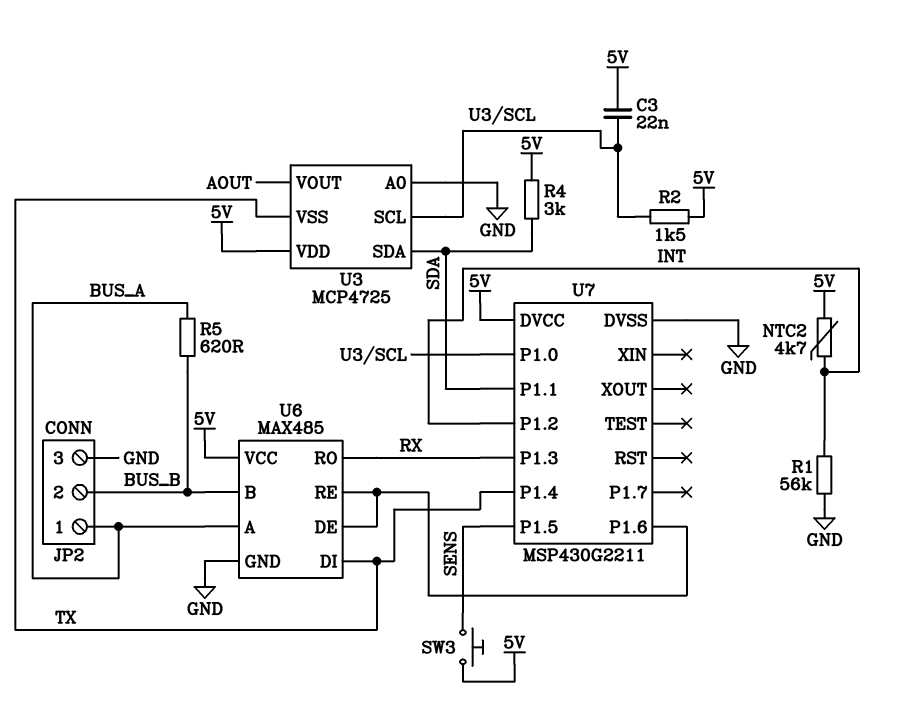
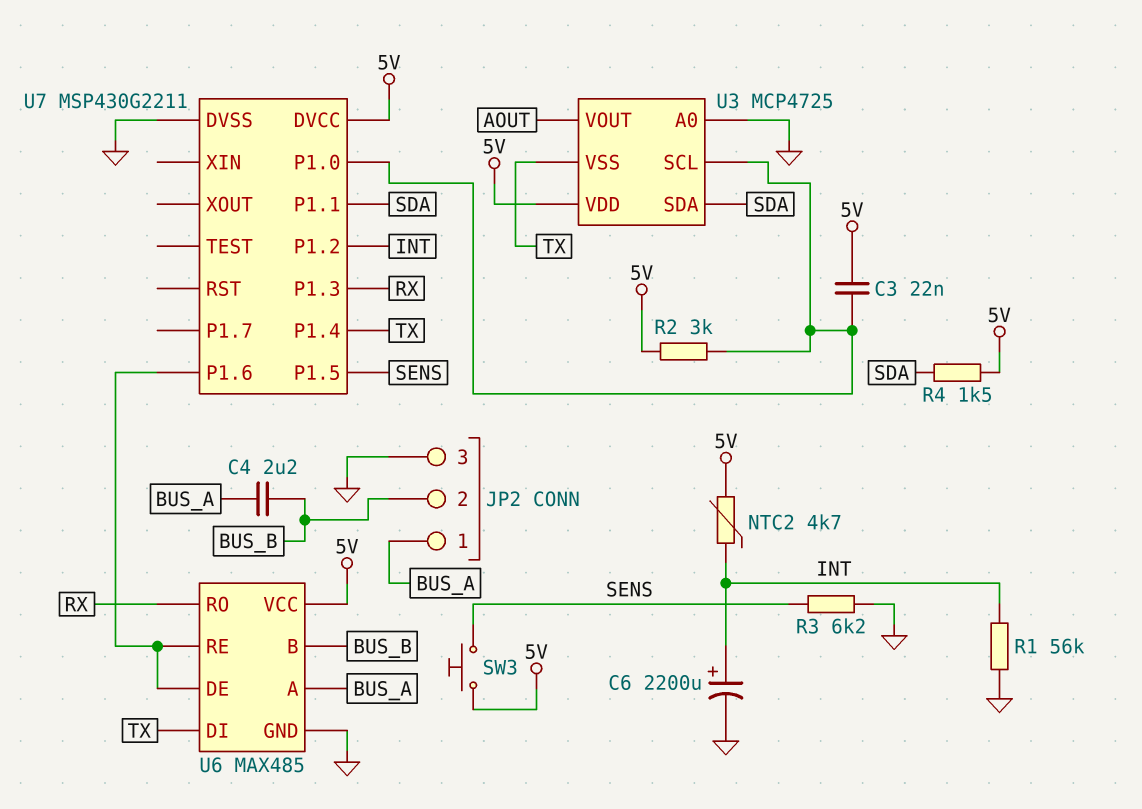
C4: none -> 2.2uF (BUS_A, BUS_B)
C6: none -> 2200uF (plus INT, minus GND)
R2: 1.5k (5V, U3/SCL) -> 3k (5V, U3/SCL)
R3: none -> 6.2k (GND, SENS)
R4: 3k (5V, SDA) -> 1.5k (5V, SDA)
R5: 620 (BUS_A, BUS_B) -> none

